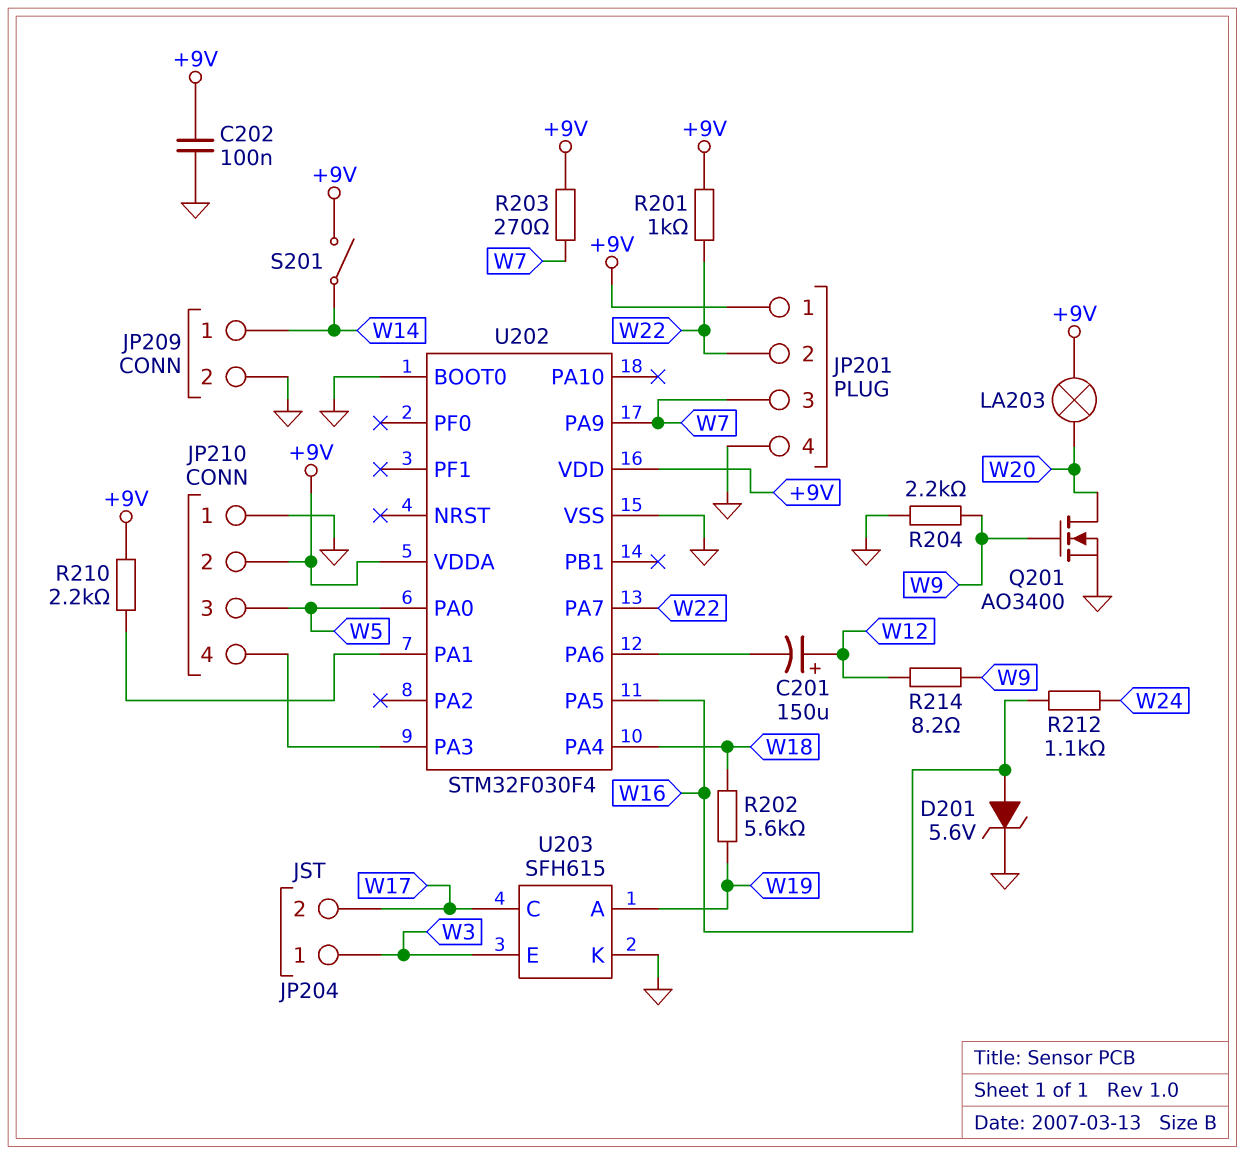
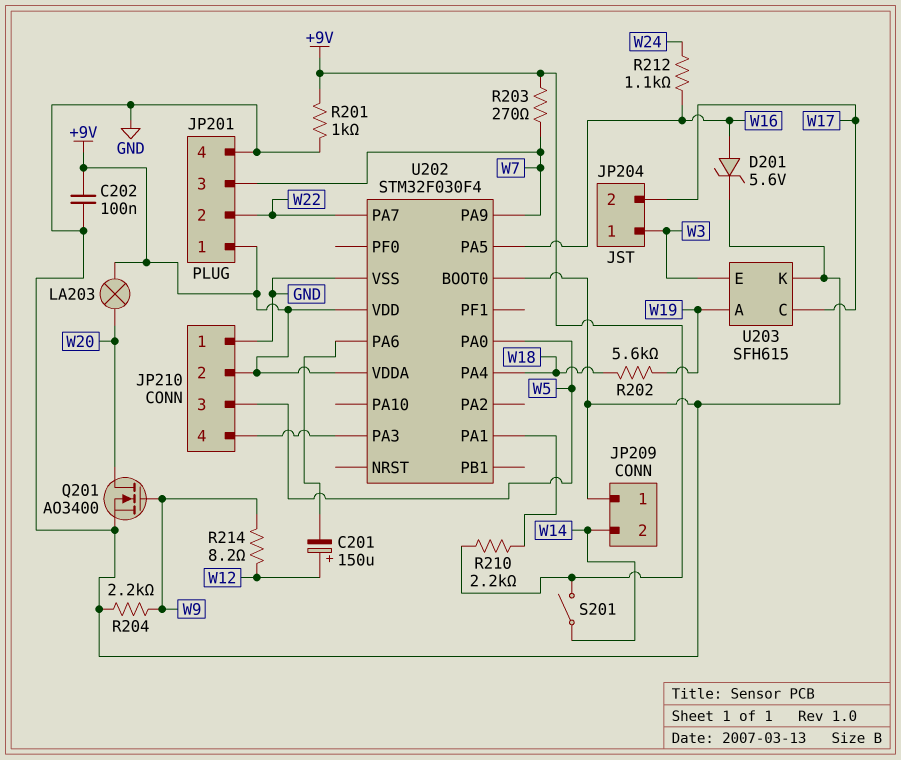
JP209 pin 1: W14 -> GND
JP209 pin 2: GND -> W14
R201: 1k (+9V, W22) -> 1k (+9V, GND)

